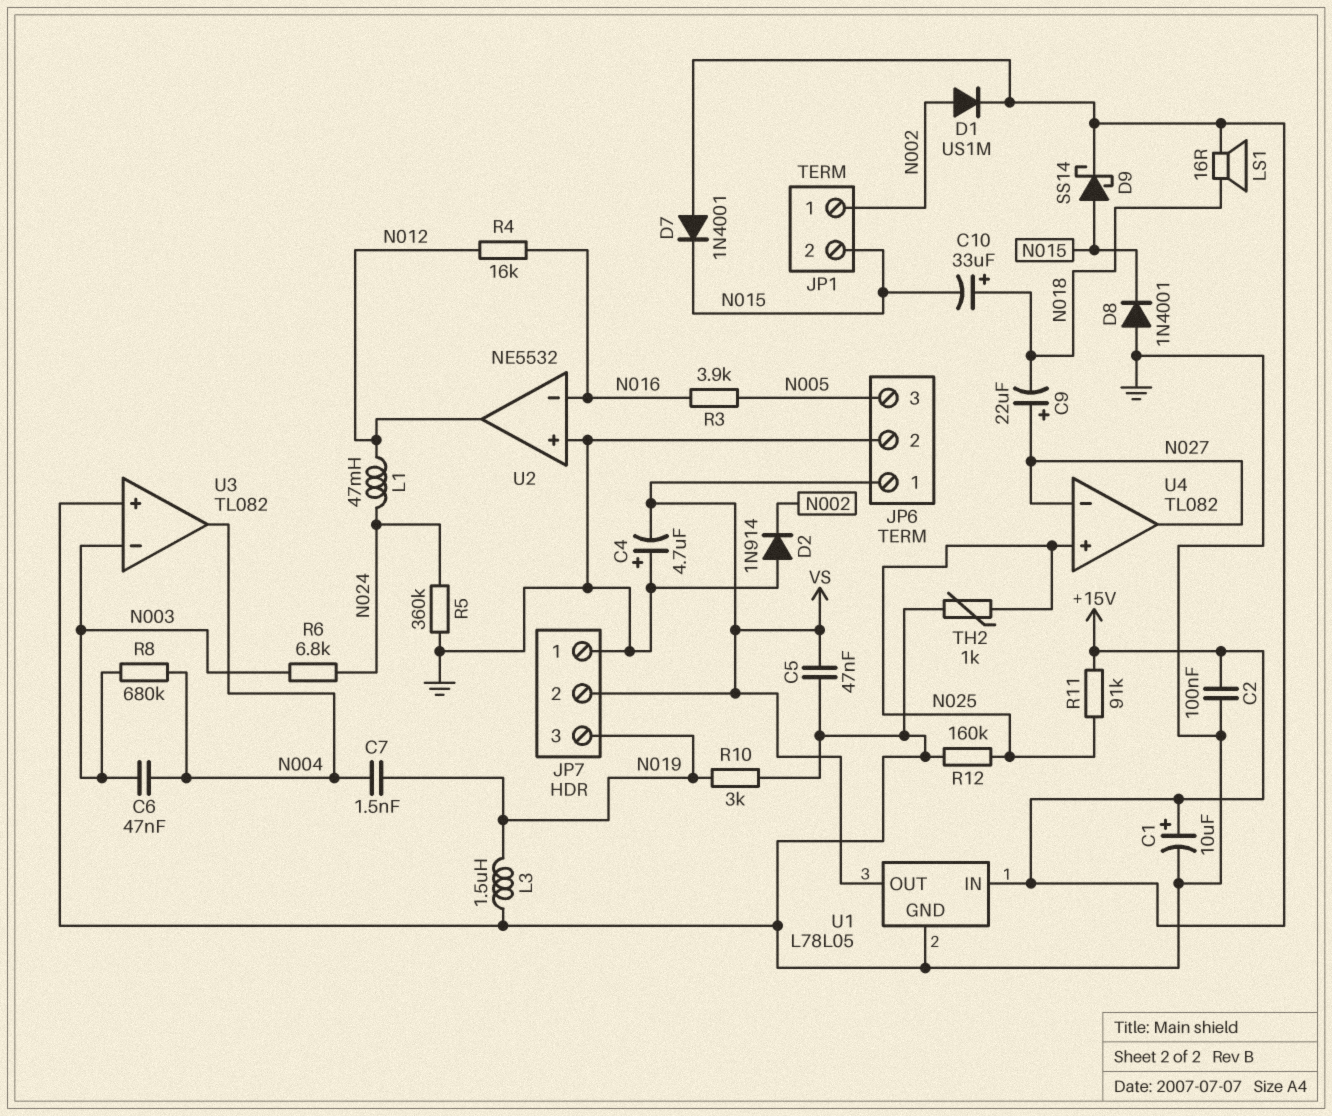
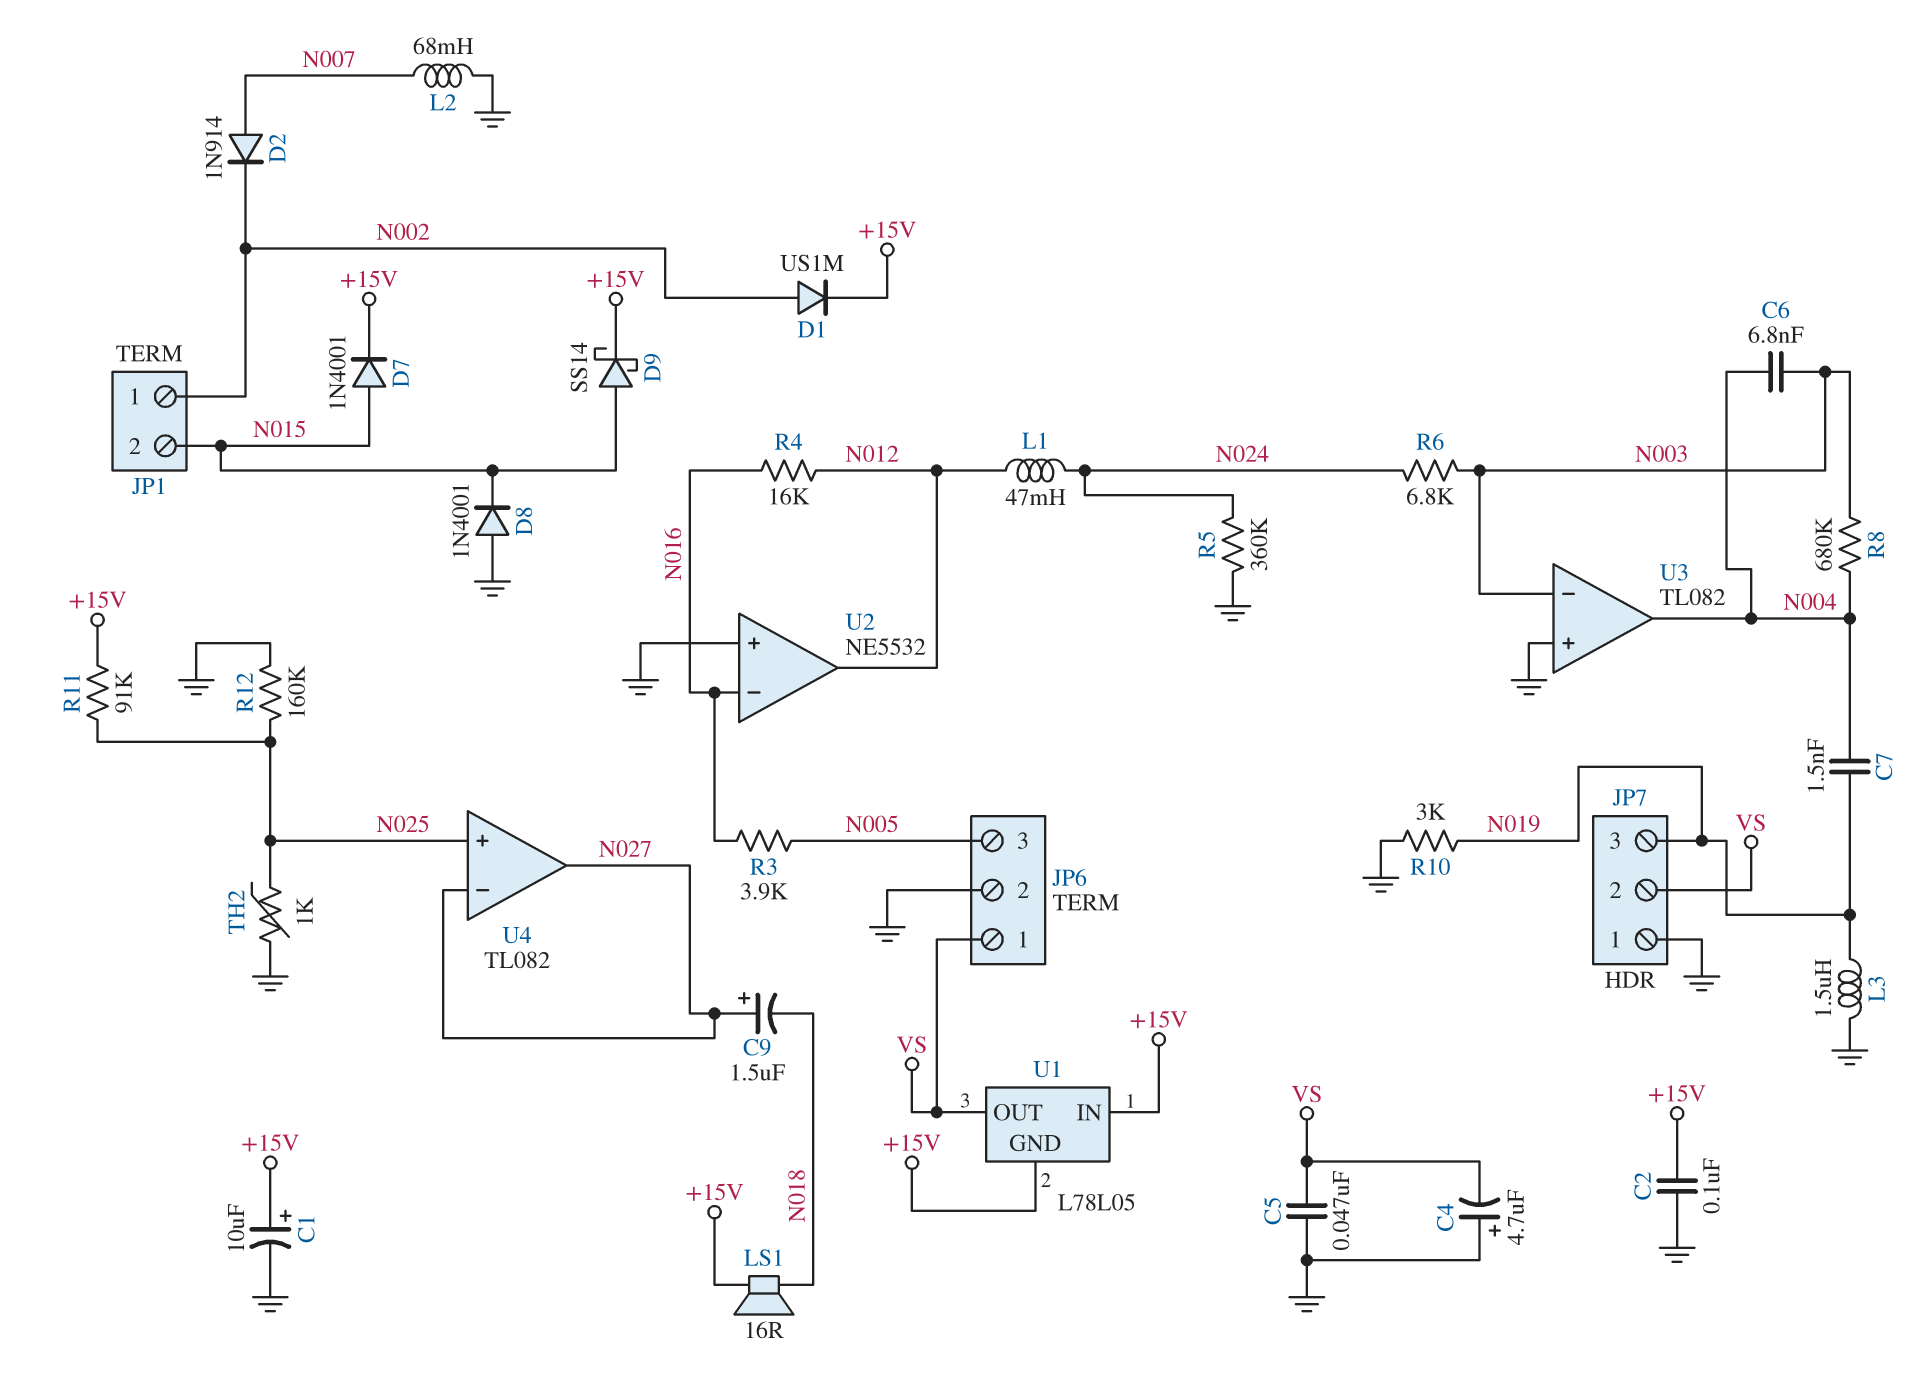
C6: 47nF (N003, N004) -> 6.8nF (N003, N004)
C9: 22uF (plus N027, minus N018) -> 1.5uF (plus N027, minus N018)
C10: 33uF (plus N018, minus N015) -> none
D2: diode 1N914 (A GND, K N002) -> diode 1N914 (A N007, K N002)
D7: diode 1N4001 (A +15V, K N015) -> diode 1N4001 (A N015, K +15V)
L2: none -> 68mH (GND, N007)
U1 pin GND: GND -> +15V

